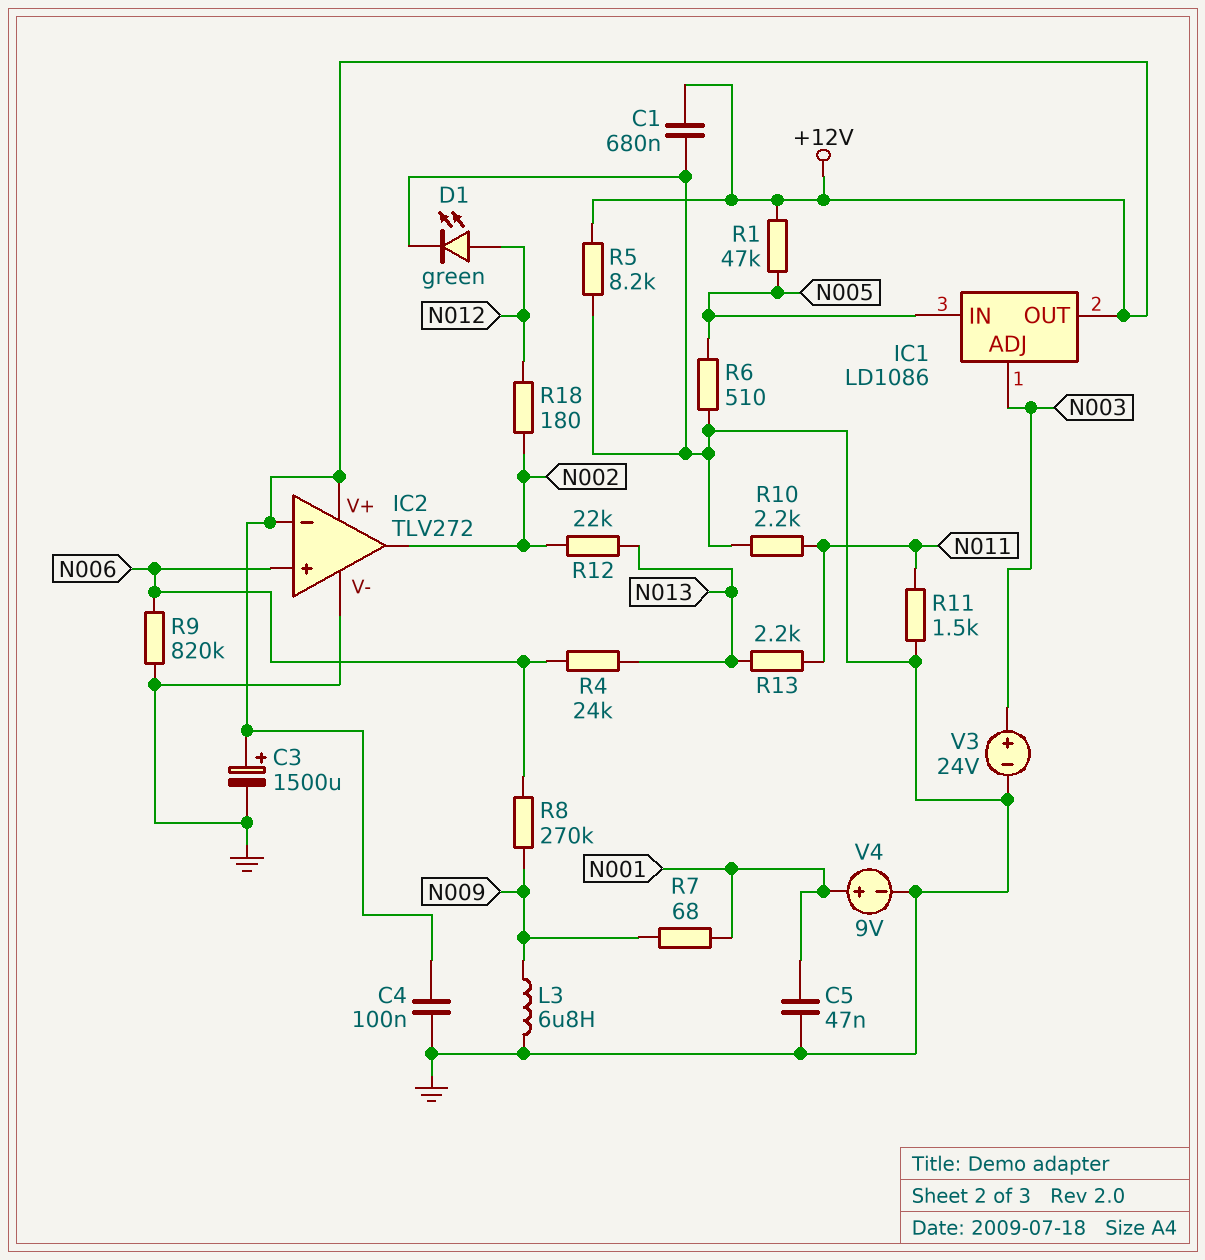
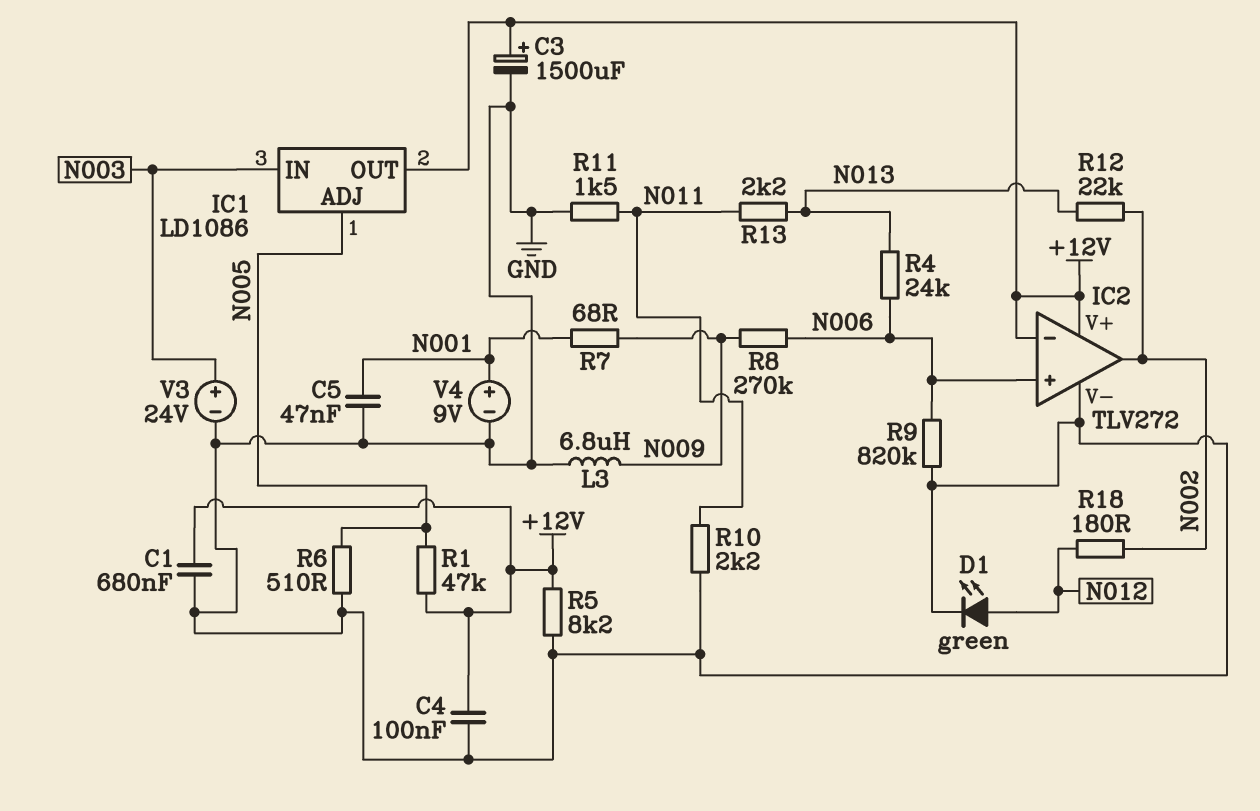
IC1 pin ADJ: N003 -> N005
IC1 pin IN: N005 -> N003

